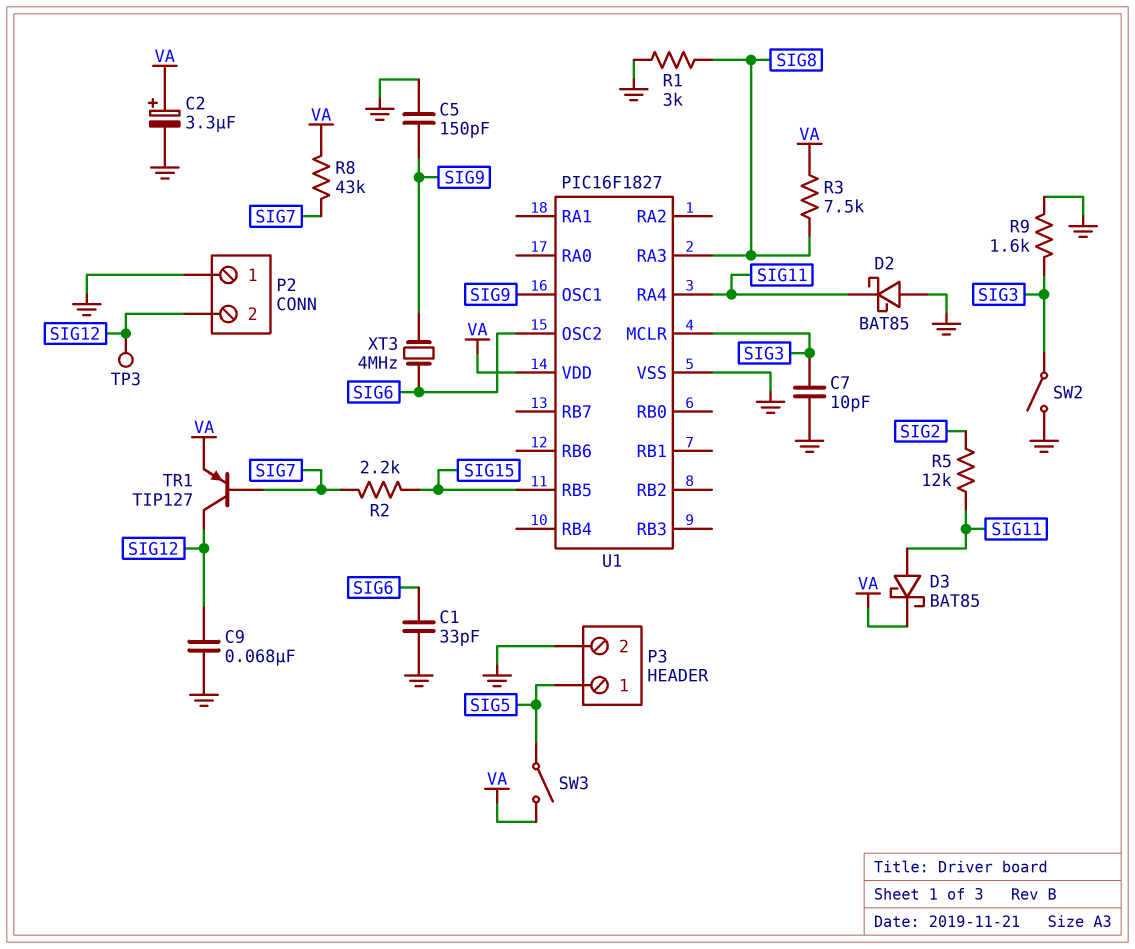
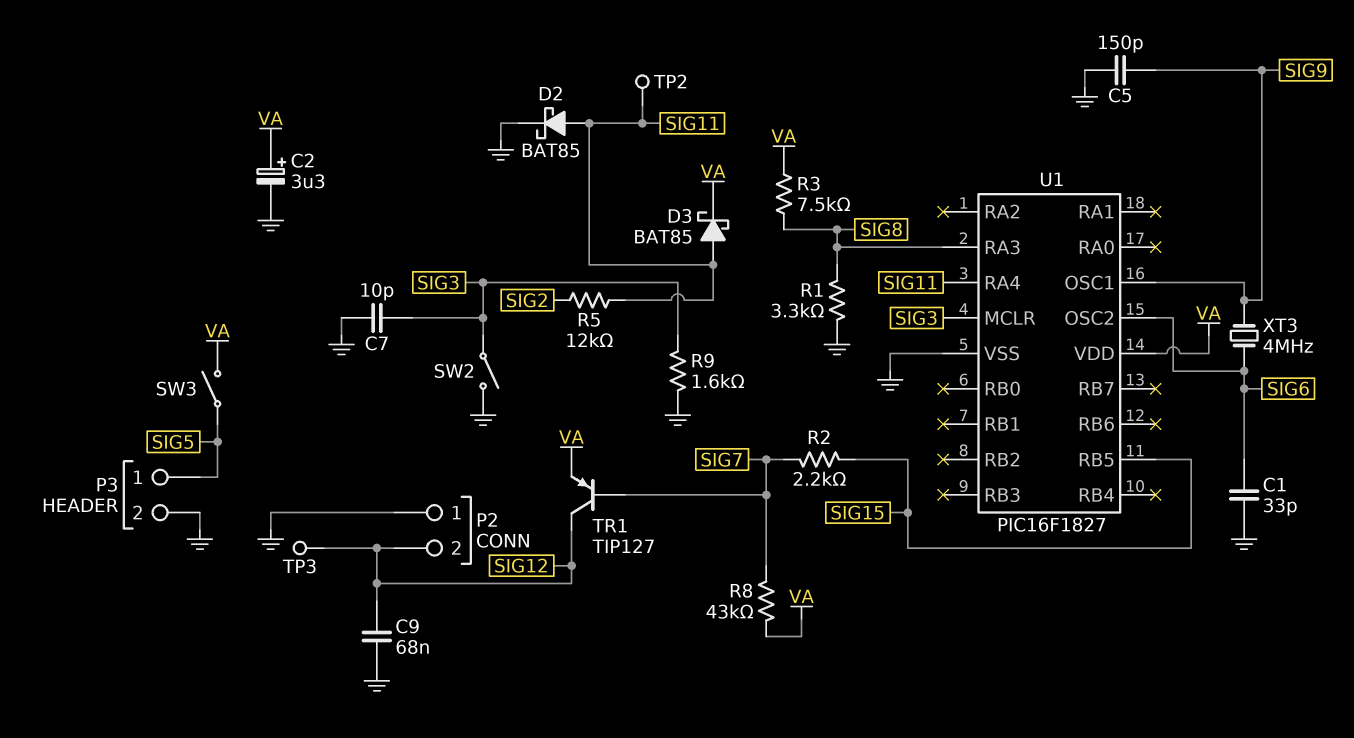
D2: schottky BAT85 (A GND, K SIG11) -> schottky BAT85 (A SIG11, K GND)
R1: 3k (GND, SIG8) -> 3.3k (GND, SIG8)
TP2: none -> test point (SIG11)

